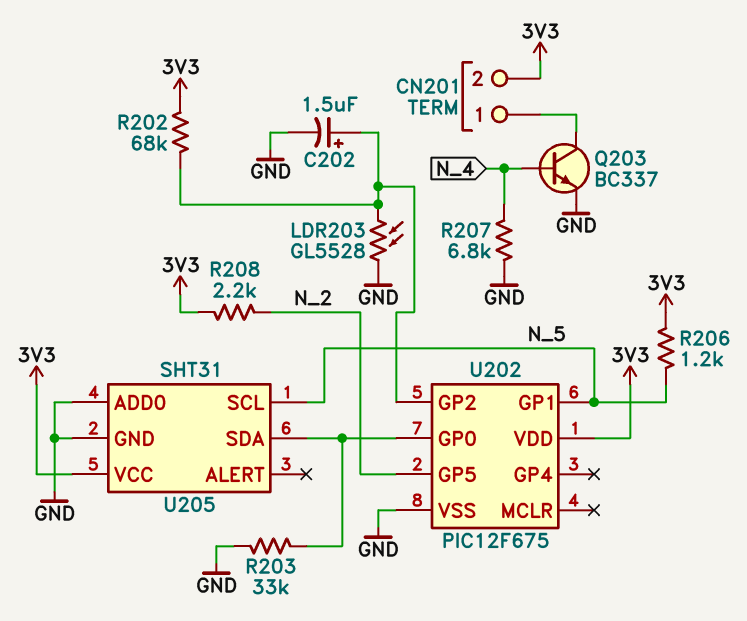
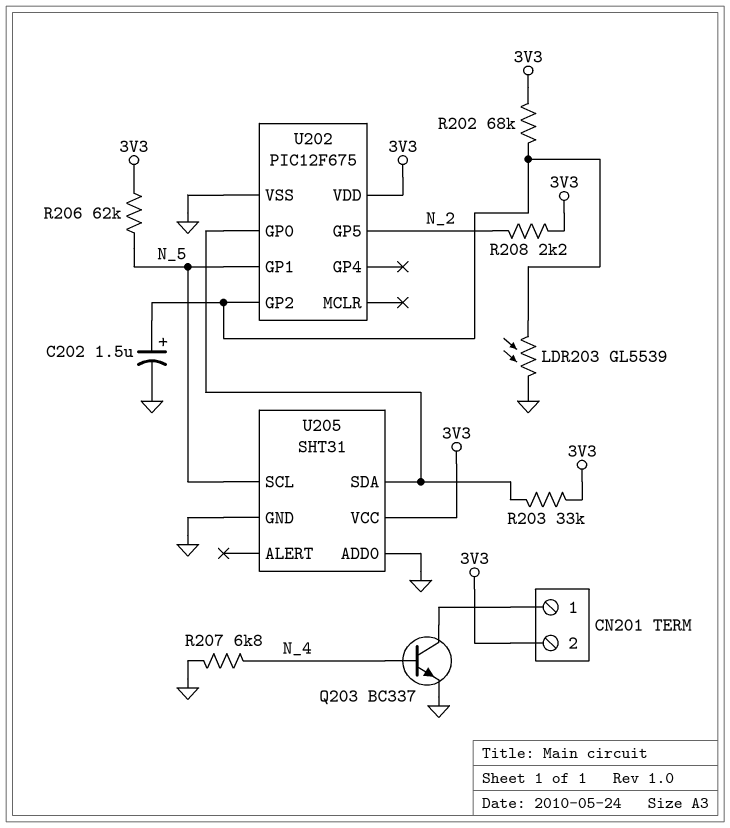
LDR203: GL5528 (GND, U202/GP2) -> GL5539 (GND, U202/GP2)
R203: 33k (GND, U202/GP0) -> 33k (3V3, U202/GP0)
R206: 1.2k (3V3, N_5) -> 62k (3V3, N_5)

